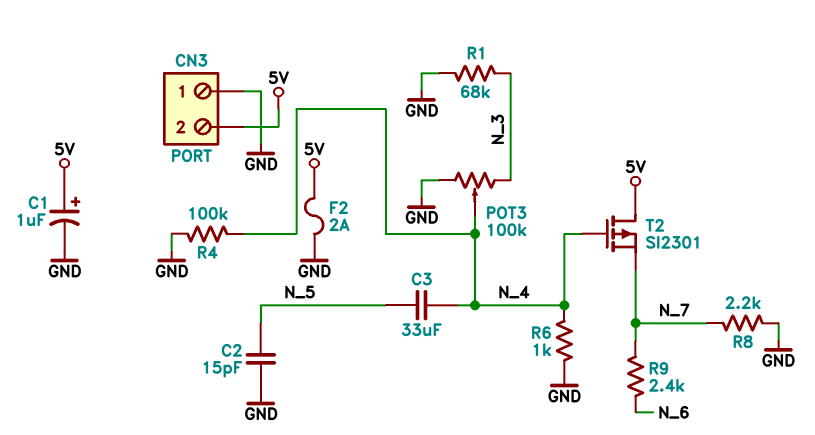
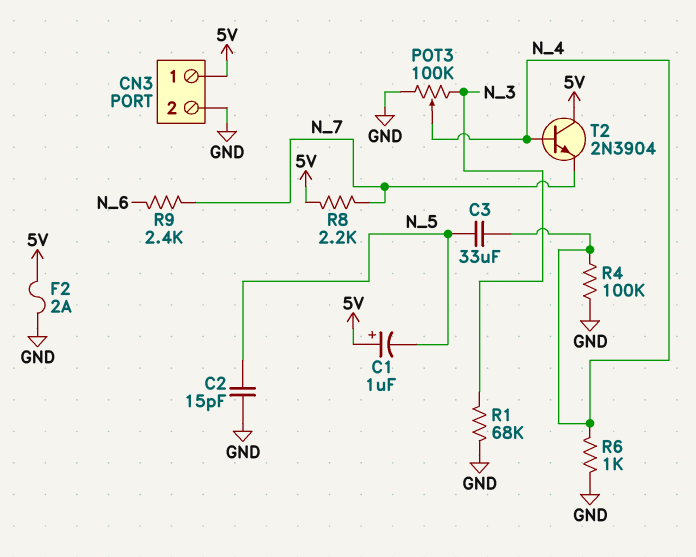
C1: 1uF (plus 5V, minus GND) -> 1uF (plus 5V, minus N_5)
CN3 pin 1: GND -> 5V
CN3 pin 2: 5V -> GND
R8: 2.2k (GND, N_7) -> 2.2k (5V, N_7)
T2: PMOS SI2301 (G N_4, D 5V, S N_7) -> NPN 2N3904 (B N_4, C 5V, E N_7)

